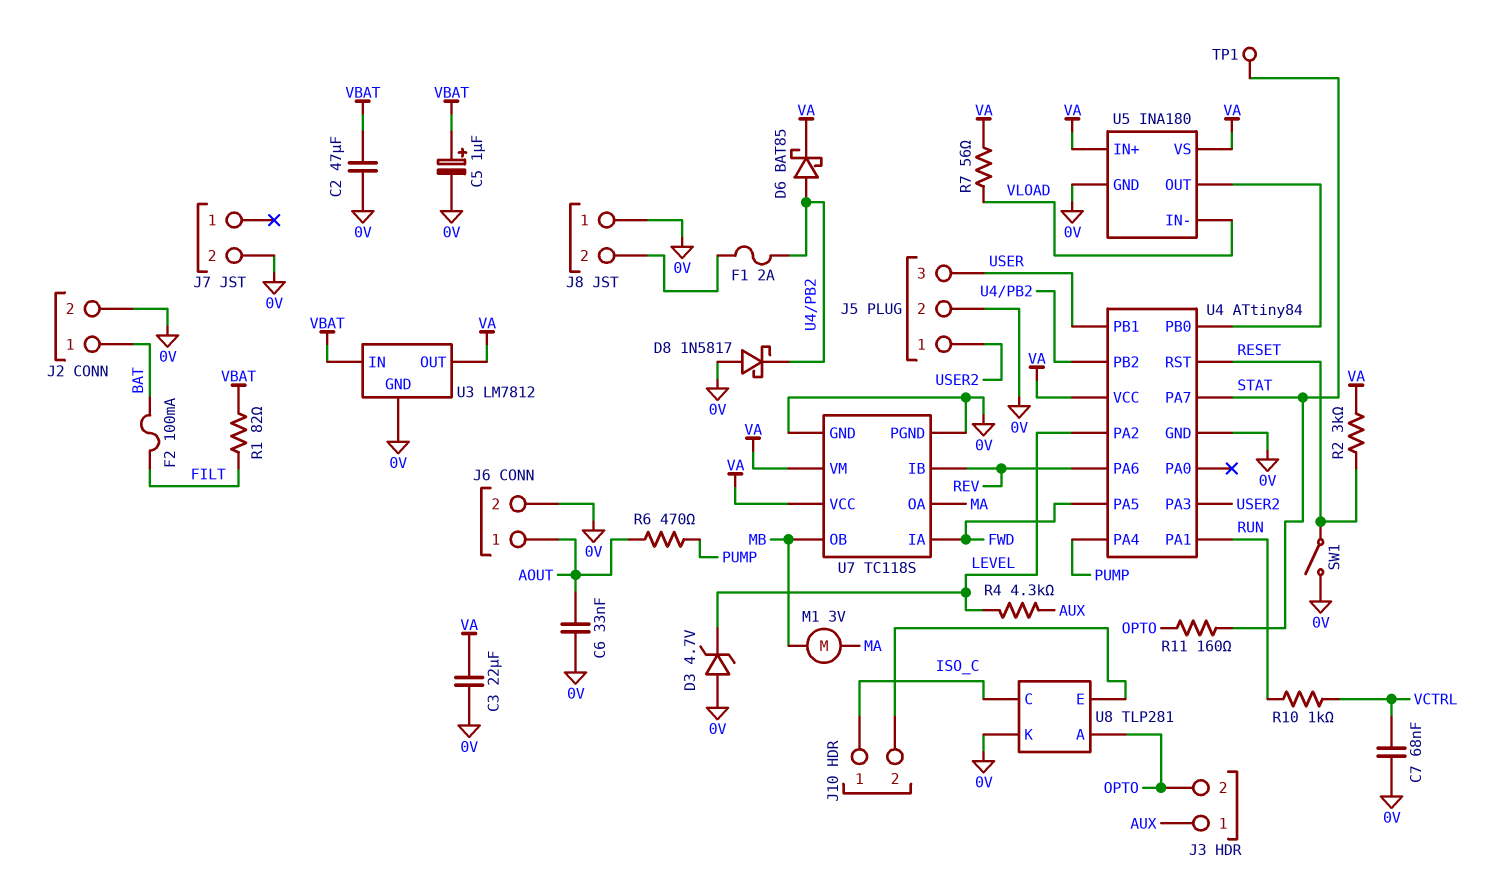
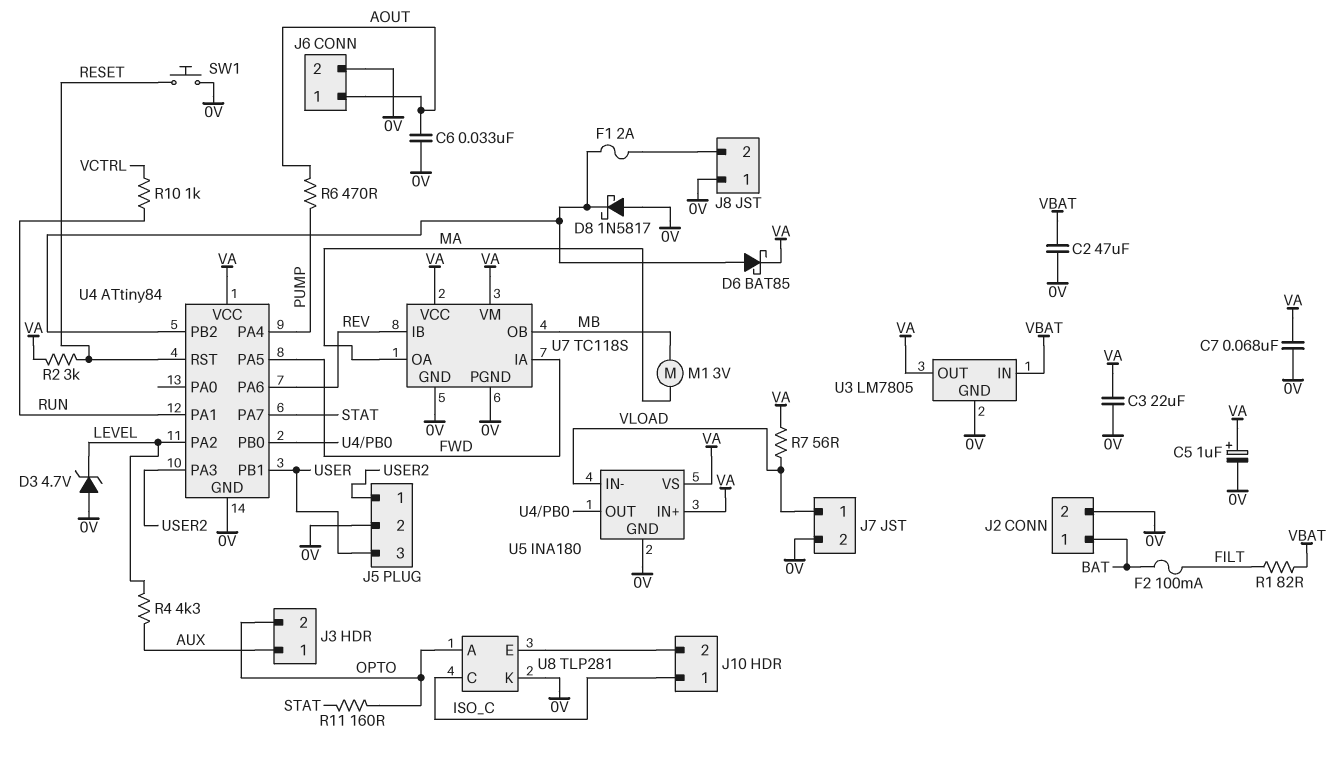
C5: 1uF (plus VBAT, minus 0V) -> 1uF (plus VA, minus 0V)
C7: 68nF (0V, VCTRL) -> 68nF (0V, VA)
J7 pin 1: none -> VLOAD
SW1: switch (0V, RESET) -> button (0V, RESET)
TP1: test point (STAT) -> none
U3: LM7812 -> LM7805

